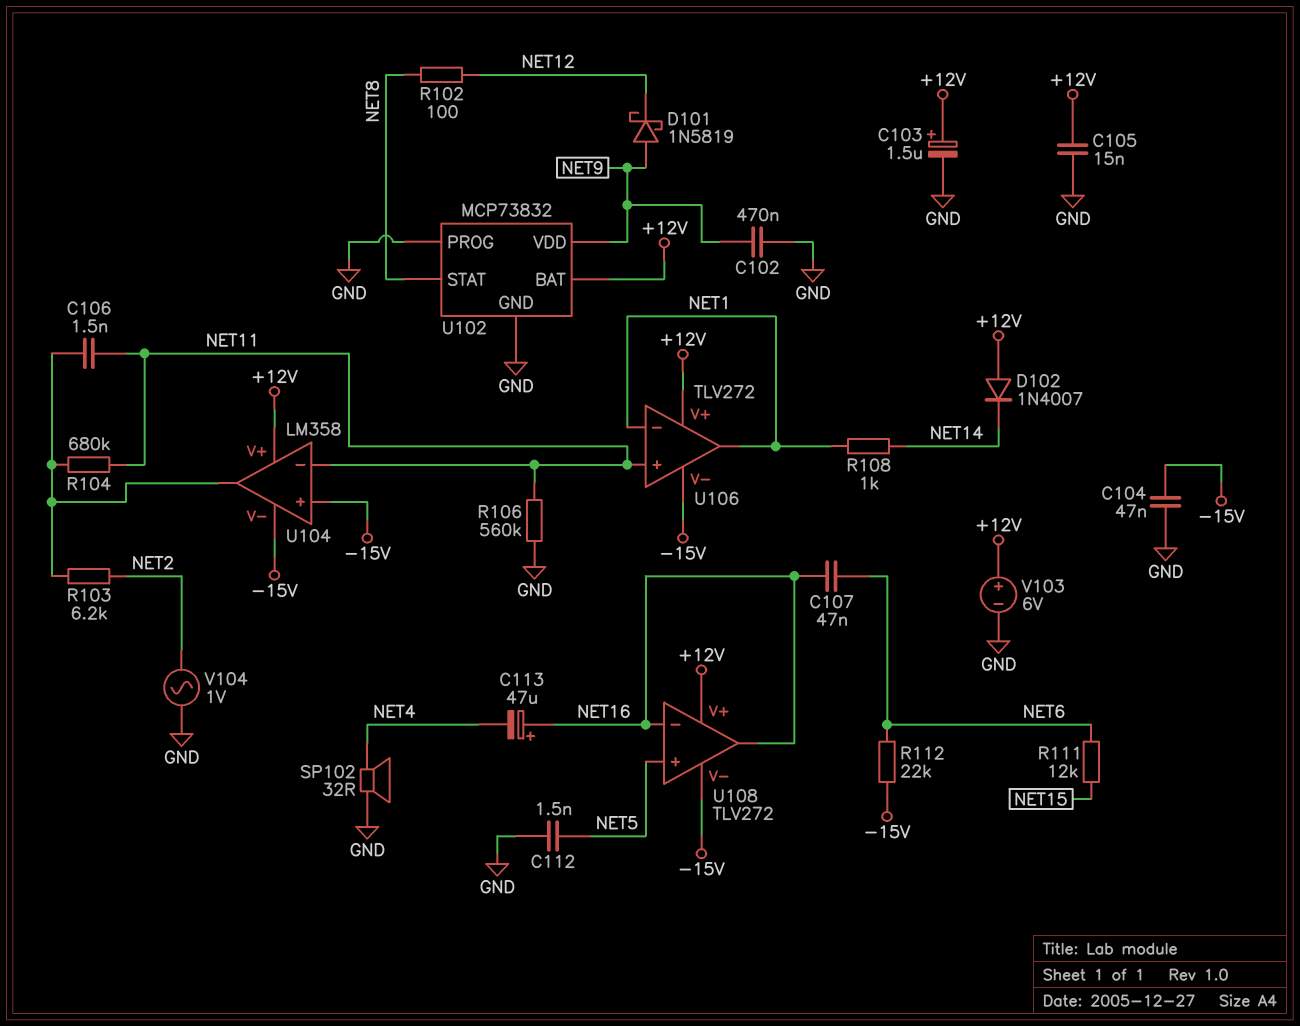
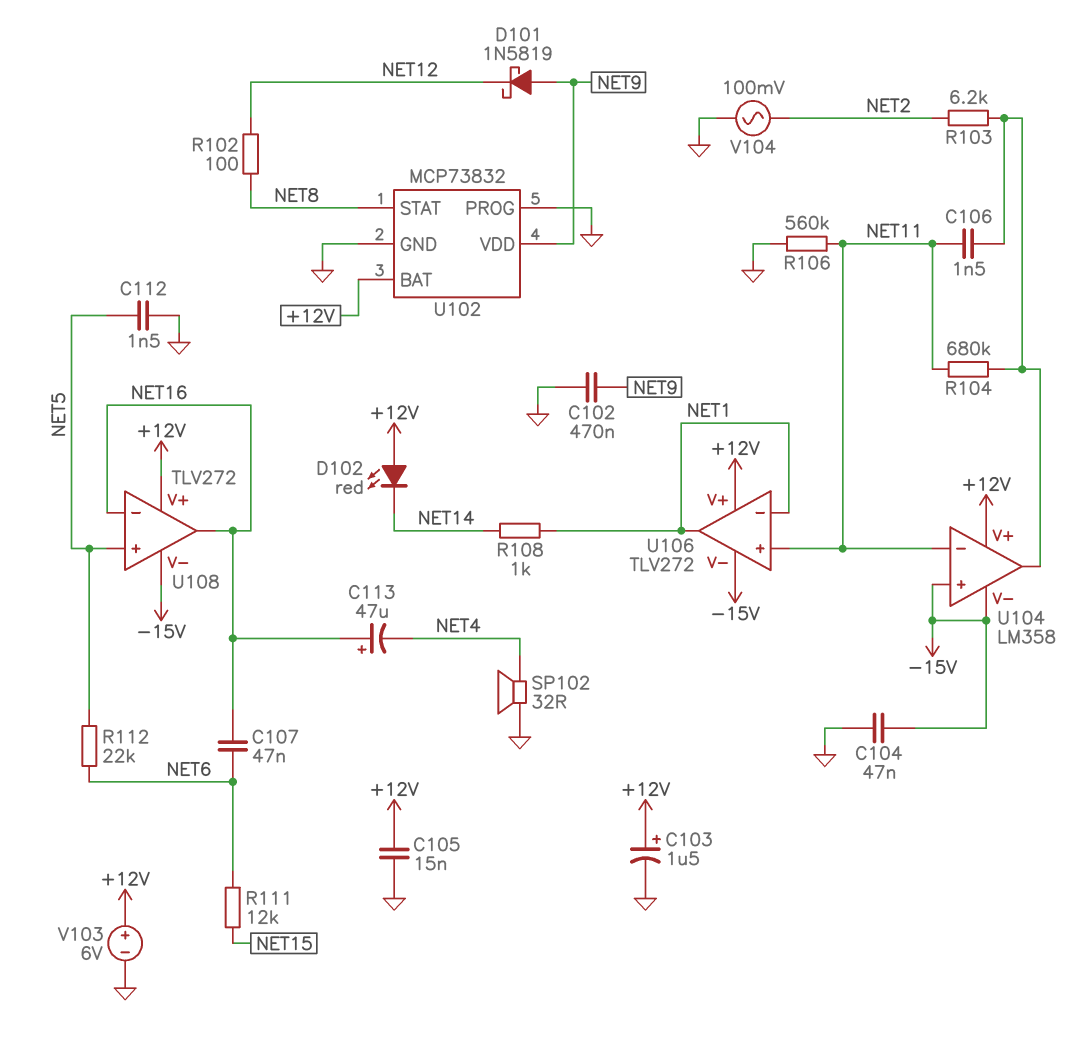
D102: diode 1N4007 (A +12V, K NET14) -> LED red (A +12V, K NET14)
R112: 22k (-15V, NET6) -> 22k (NET5, NET6)
V104: AC 1V (GND, NET2) -> AC 100mV (GND, NET2)

